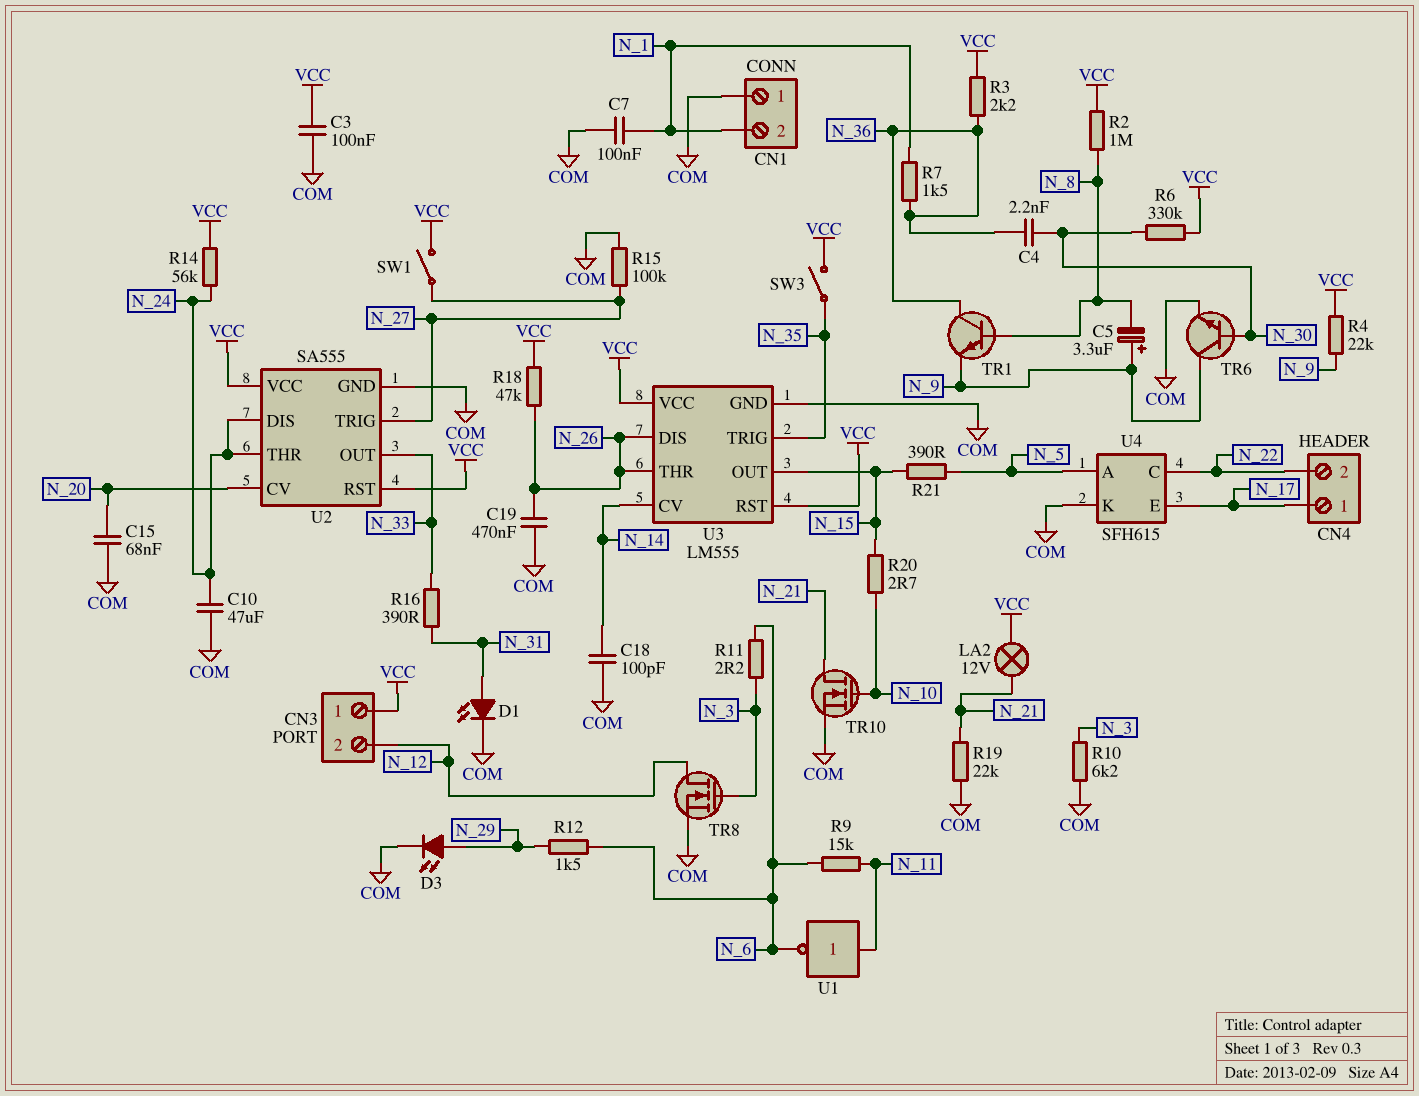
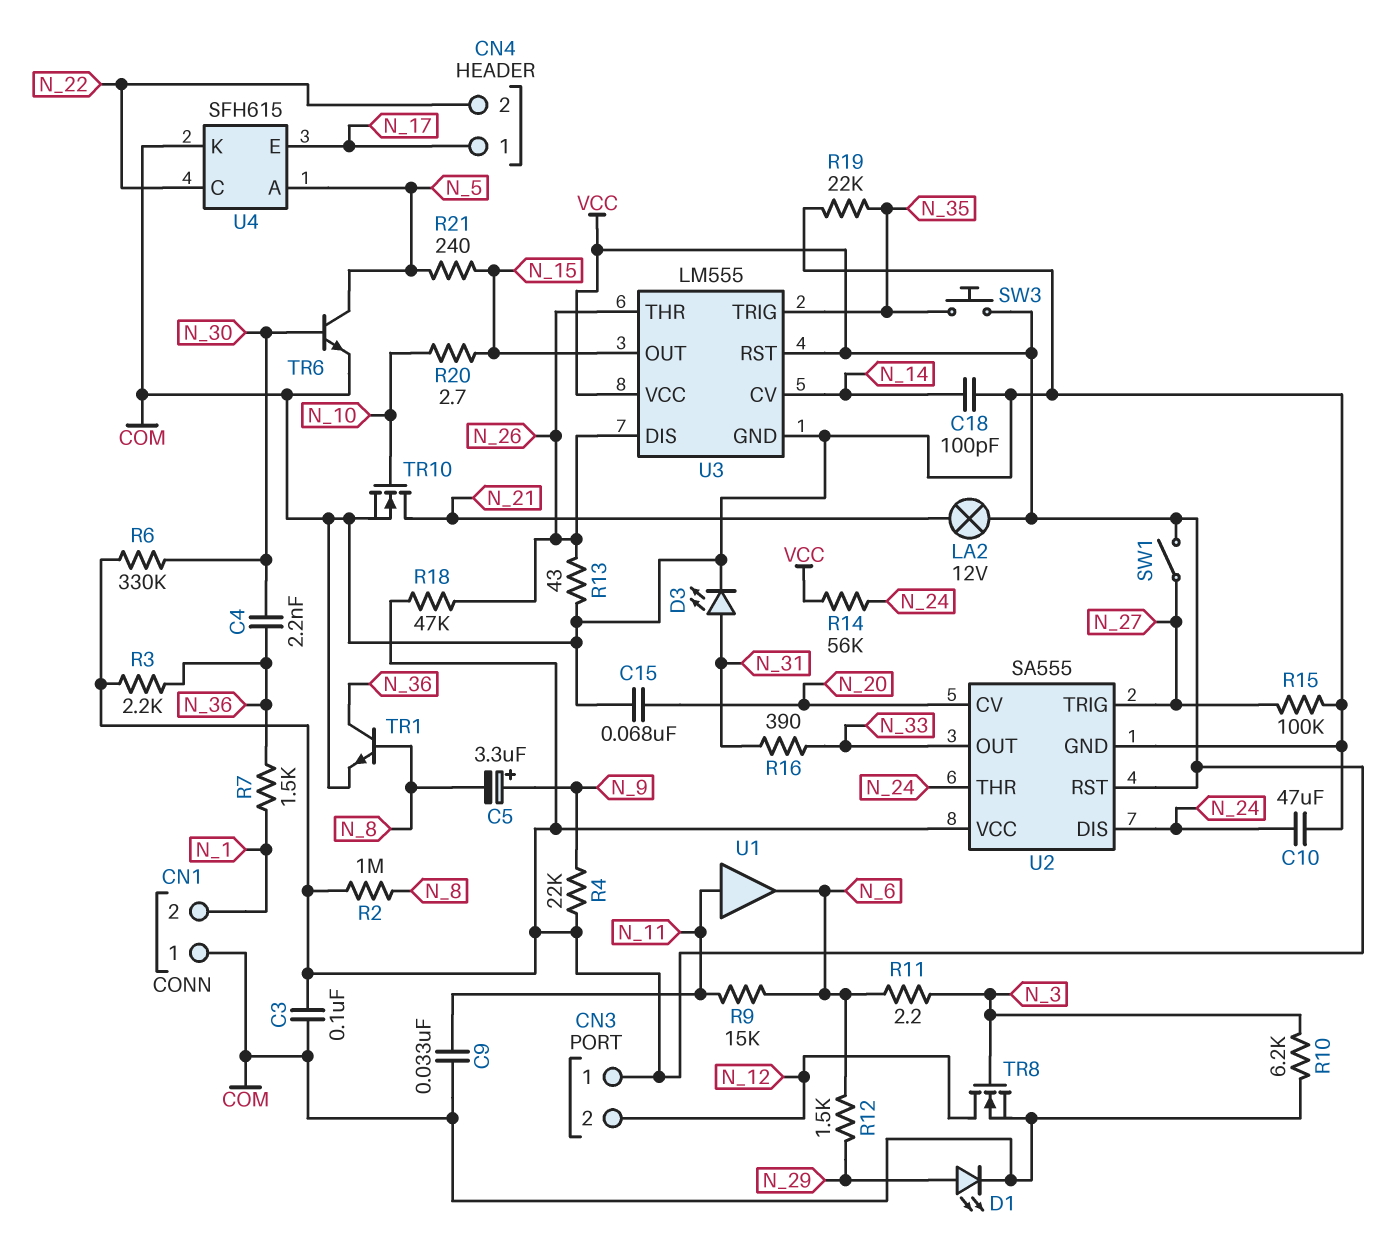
C7: 100nF (COM, N_1) -> none
C9: none -> 33nF (COM, N_11)
C19: 470nF (COM, N_26) -> none
D1: LED (A N_31, K COM) -> LED (A N_29, K COM)
D3: LED (A N_29, K COM) -> LED (A N_31, K COM)
R13: none -> 43 (COM, N_26)
R19: 22k (COM, N_21) -> 22k (COM, N_35)
R21: 390 (N_5, N_15) -> 240 (N_5, N_15)
SW3: switch (N_35, VCC) -> button (N_35, VCC)
TR1: NPN (B N_8, C N_36, E N_9) -> NPN (B N_8, C N_36, E COM)
TR6: NPN (B N_30, C N_9, E COM) -> NPN (B N_30, C N_5, E COM)
U1: NOT (in N_11, out N_6) -> buffer (in N_11, out N_6)

